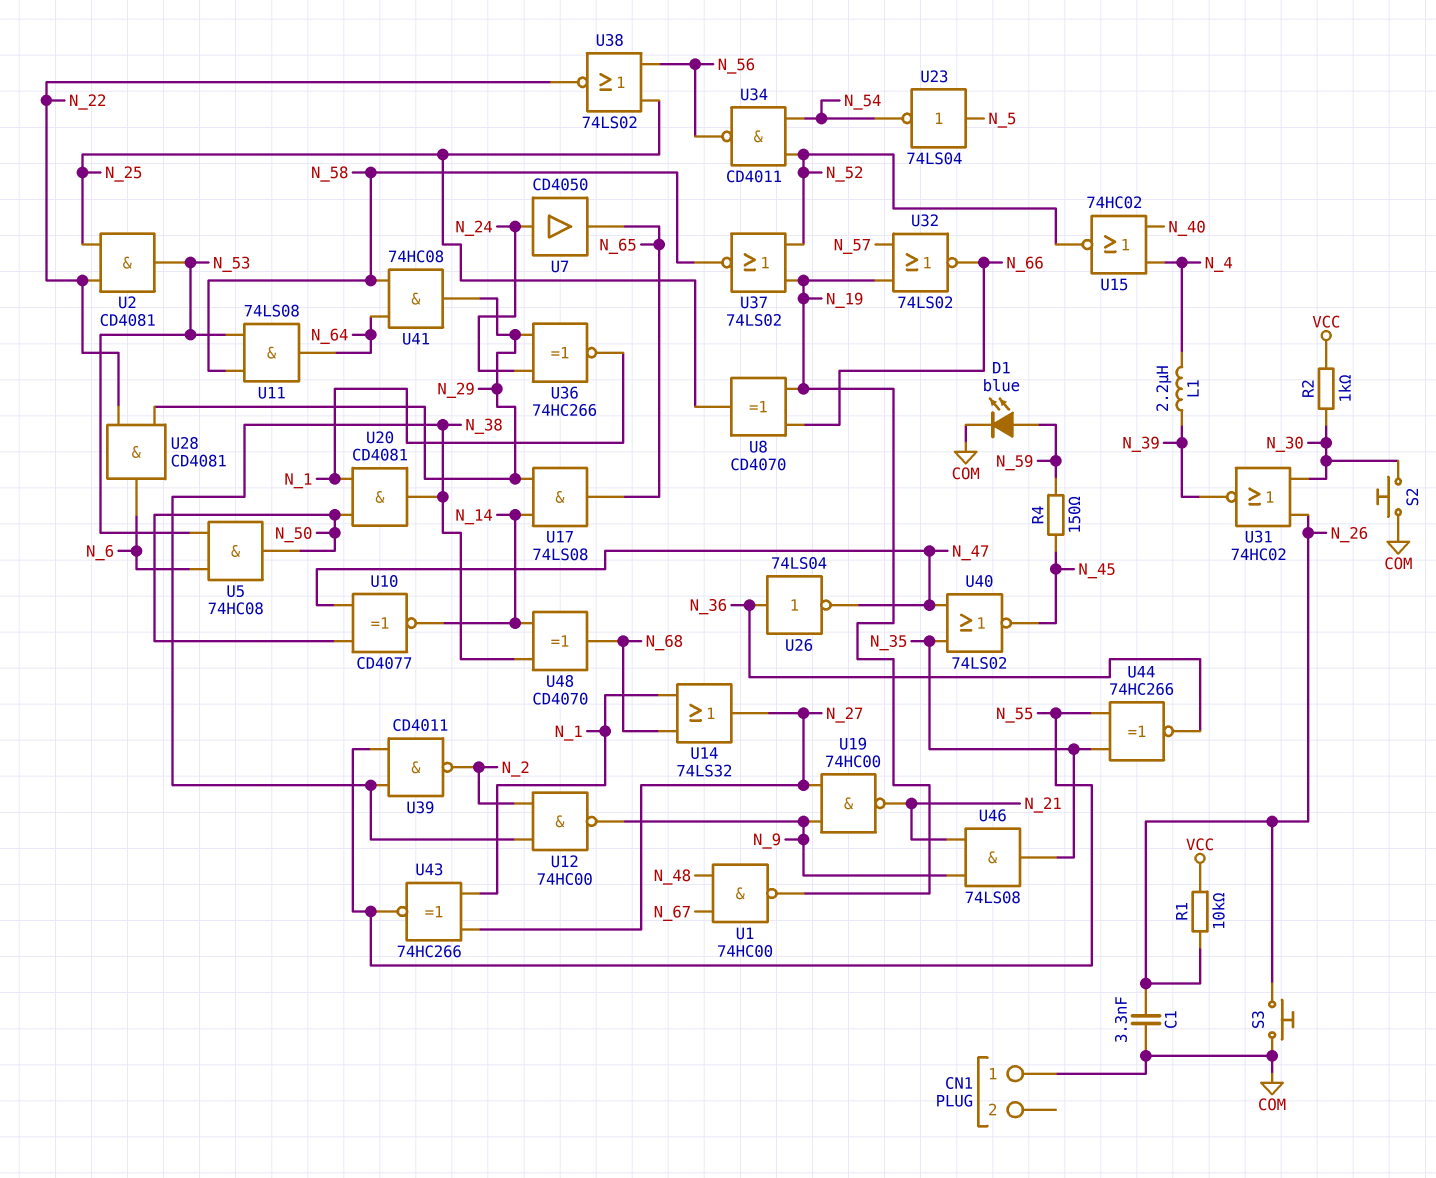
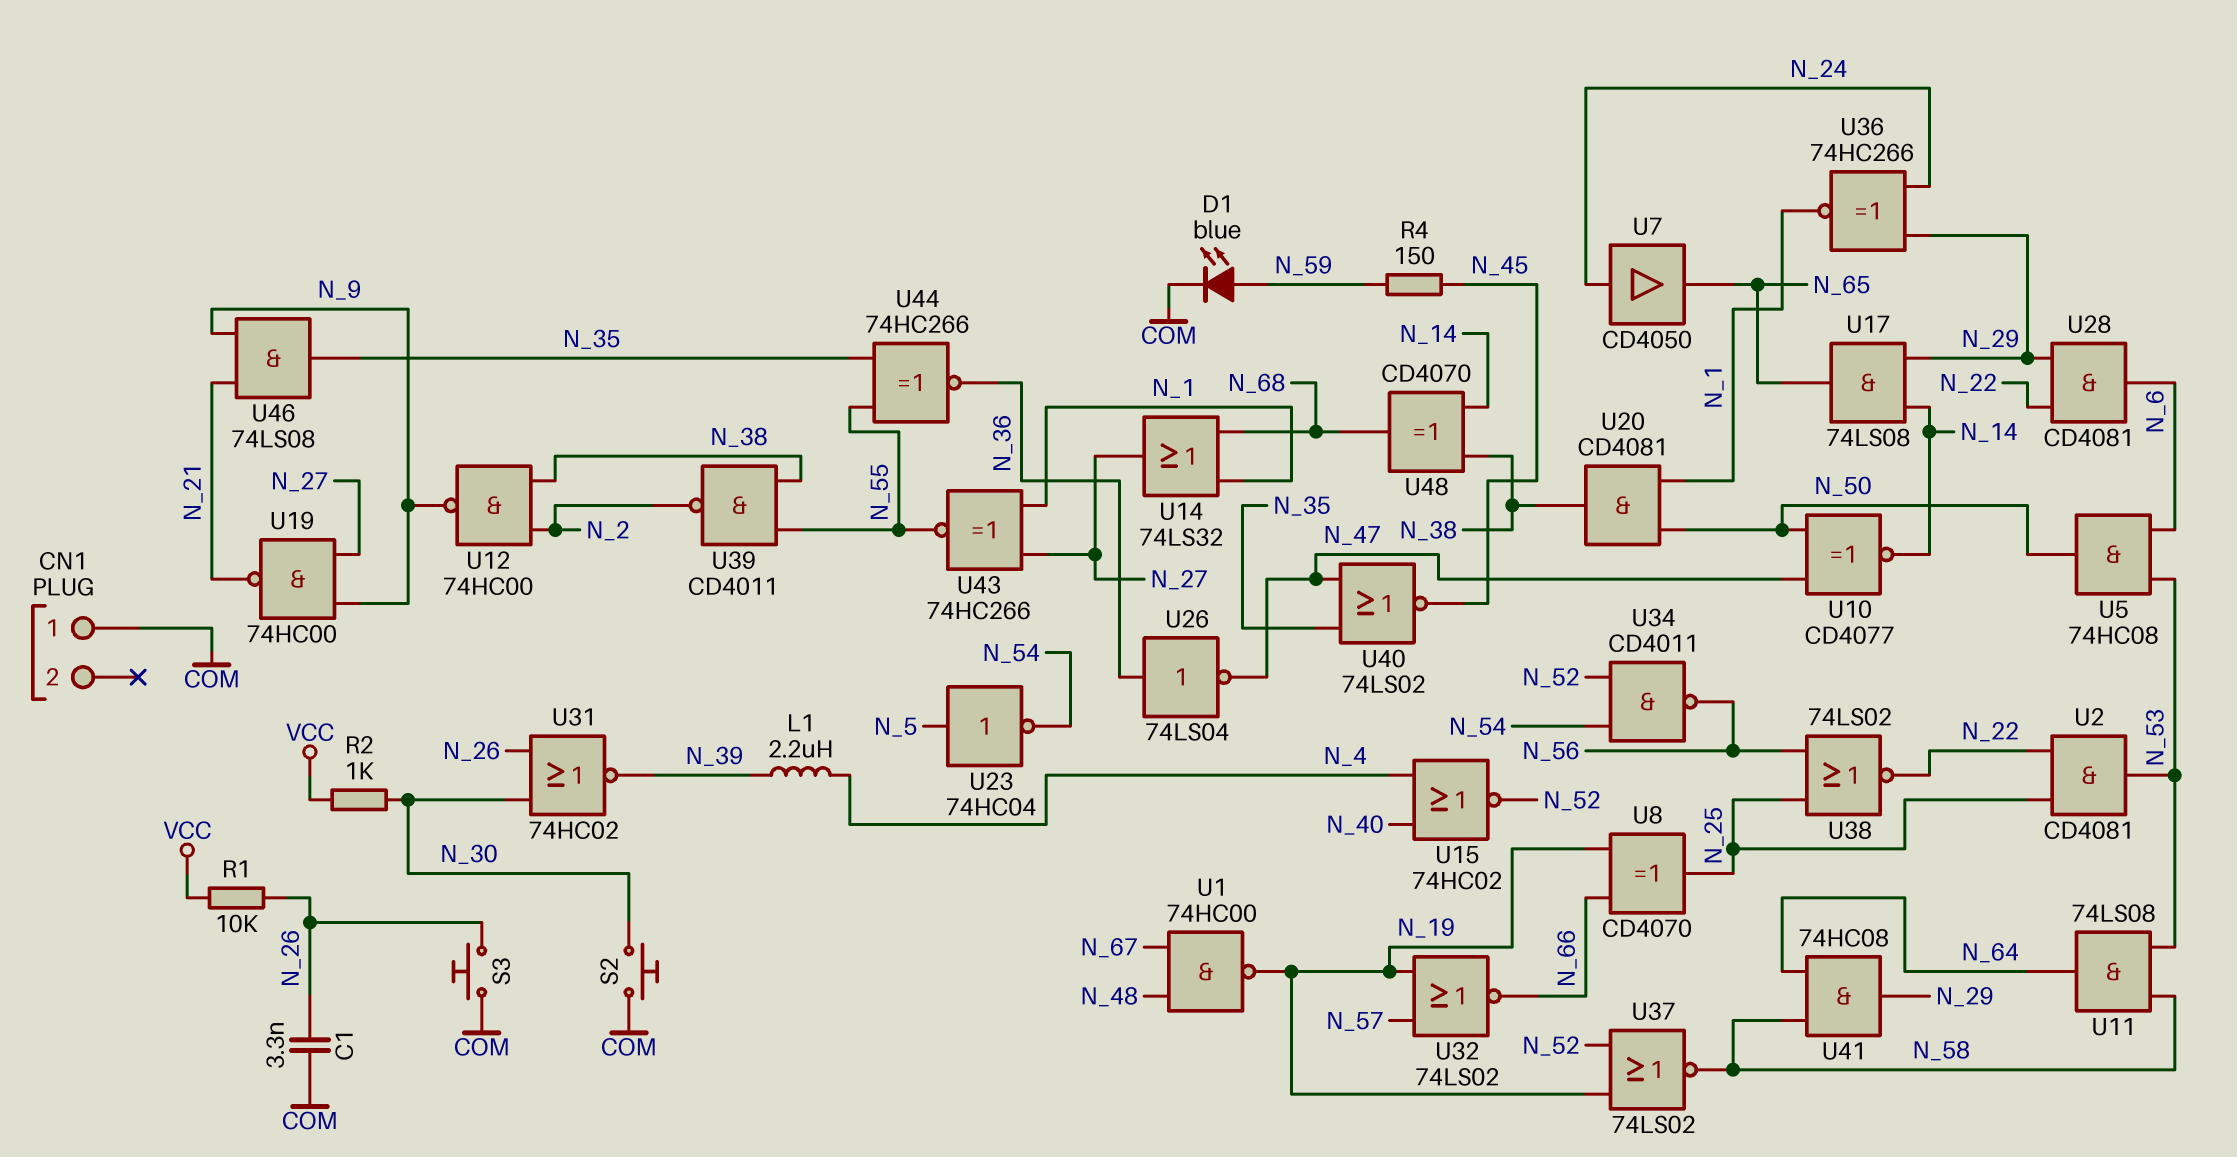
U23: NOT 74LS04 (in N_5, out N_54) -> NOT 74HC04 (in N_5, out N_54)

